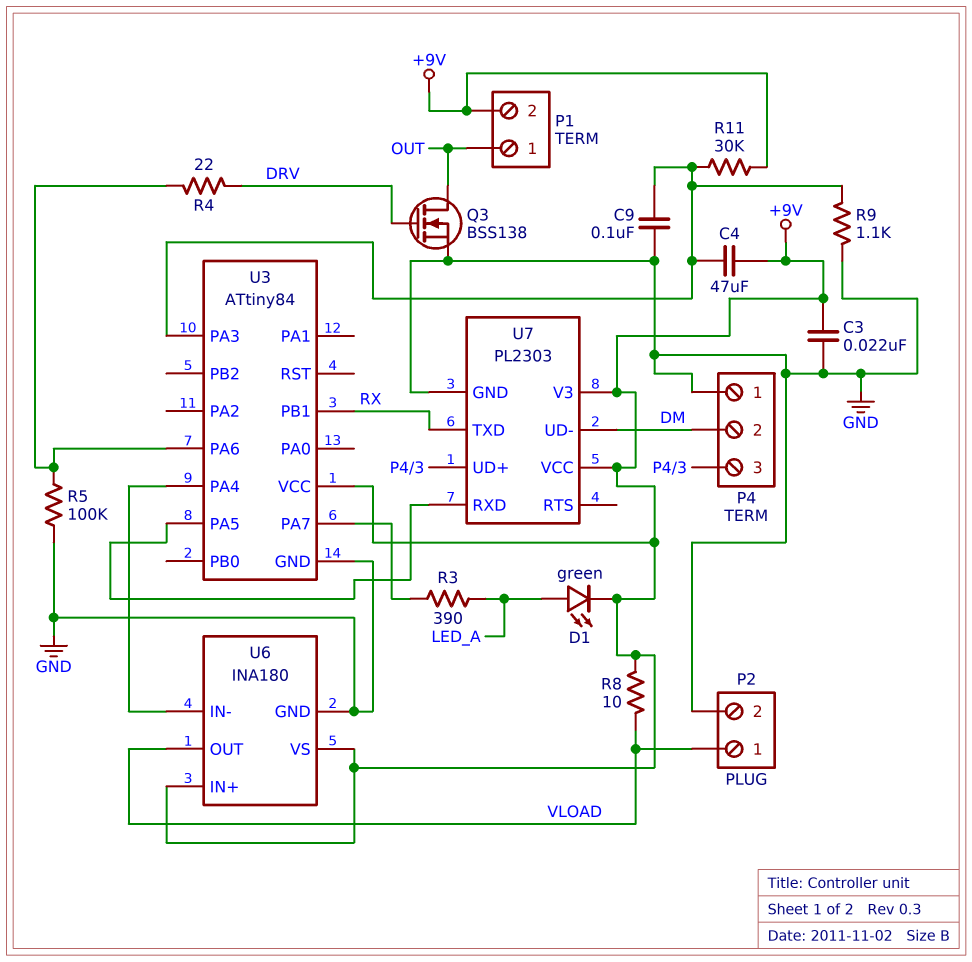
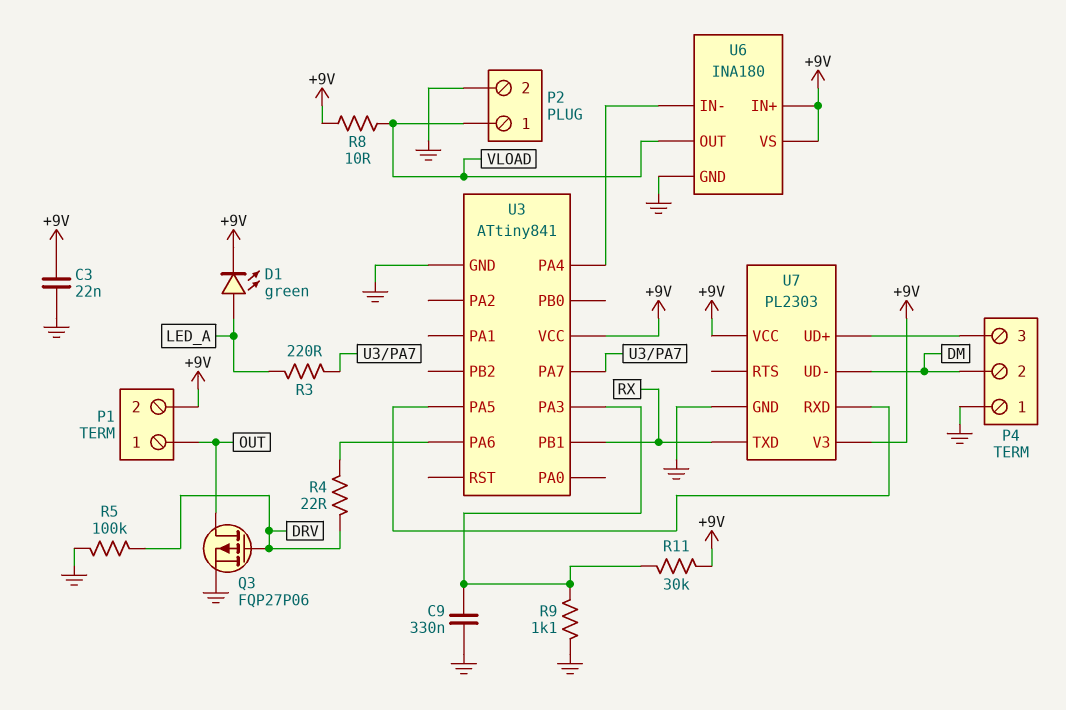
C4: 47uF (+9V, U3/PA3) -> none
C9: 100nF (GND, U3/PA3) -> 330nF (GND, U3/PA3)
Q3: NMOS BSS138 (G DRV, D OUT, S GND) -> PMOS FQP27P06 (G DRV, D OUT, S GND)
R3: 390 (LED_A, U3/PA7) -> 220 (LED_A, U3/PA7)
R5: 100k (GND, U3/PA6) -> 100k (DRV, GND)
U3: ATtiny84 -> ATtiny841

